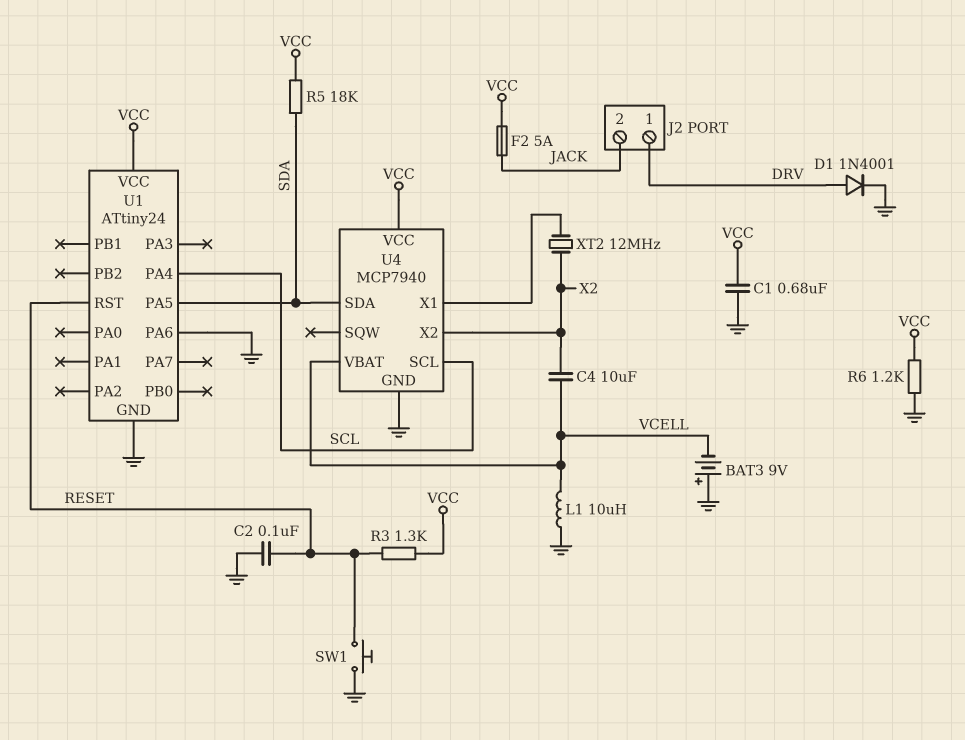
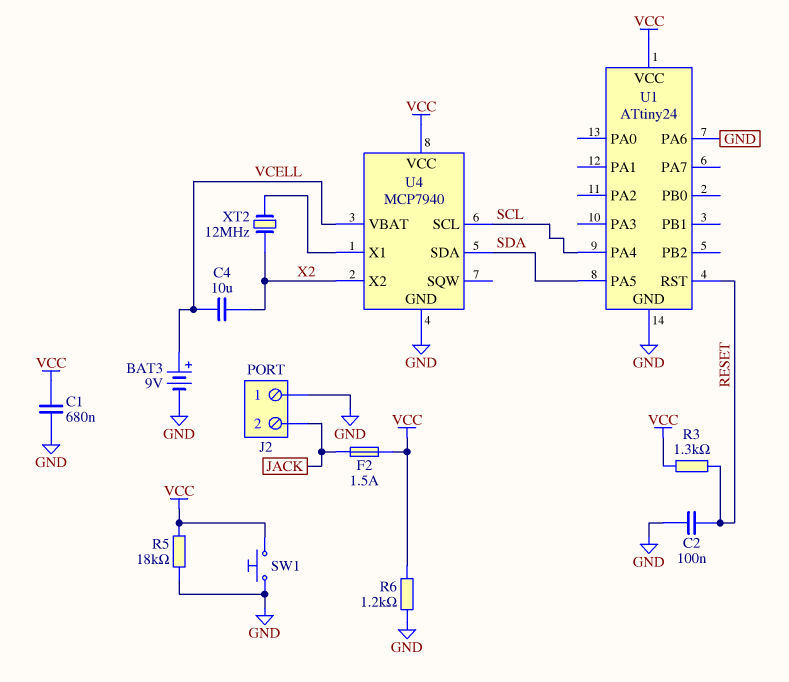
BAT3: 9V (plus GND, minus VCELL) -> 9V (plus VCELL, minus GND)
D1: diode 1N4001 (A DRV, K GND) -> none
F2: 5A (JACK, VCC) -> 1.5A (JACK, VCC)
J2 pin 1: DRV -> GND
L1: 10uH (GND, VCELL) -> none
R5: 18k (SDA, VCC) -> 18k (GND, VCC)
SW1: button (GND, RESET) -> button (GND, VCC)

